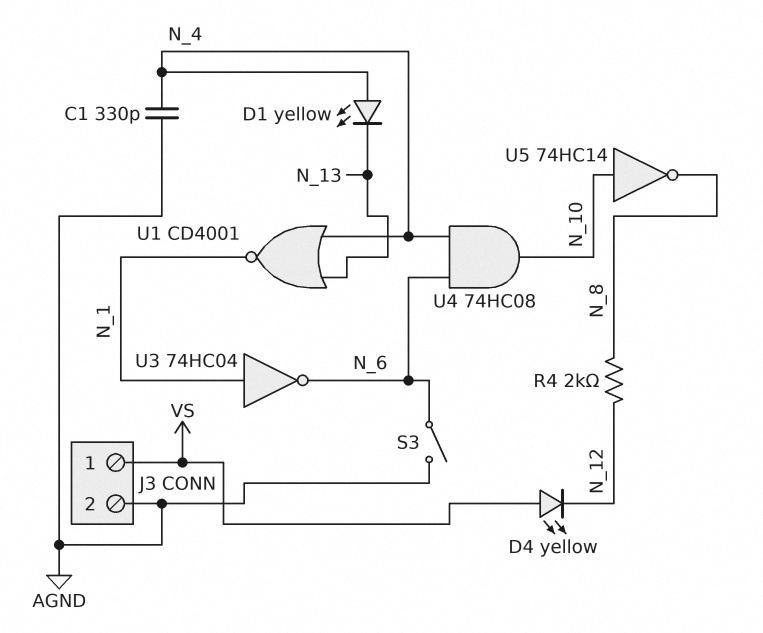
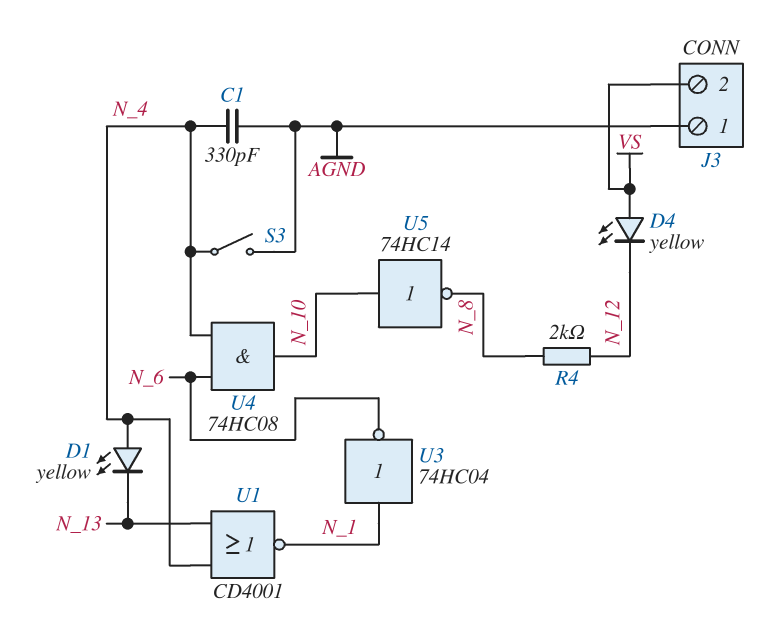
J3 pin 1: VS -> AGND
J3 pin 2: AGND -> VS
S3: switch (AGND, N_6) -> switch (AGND, N_4)

